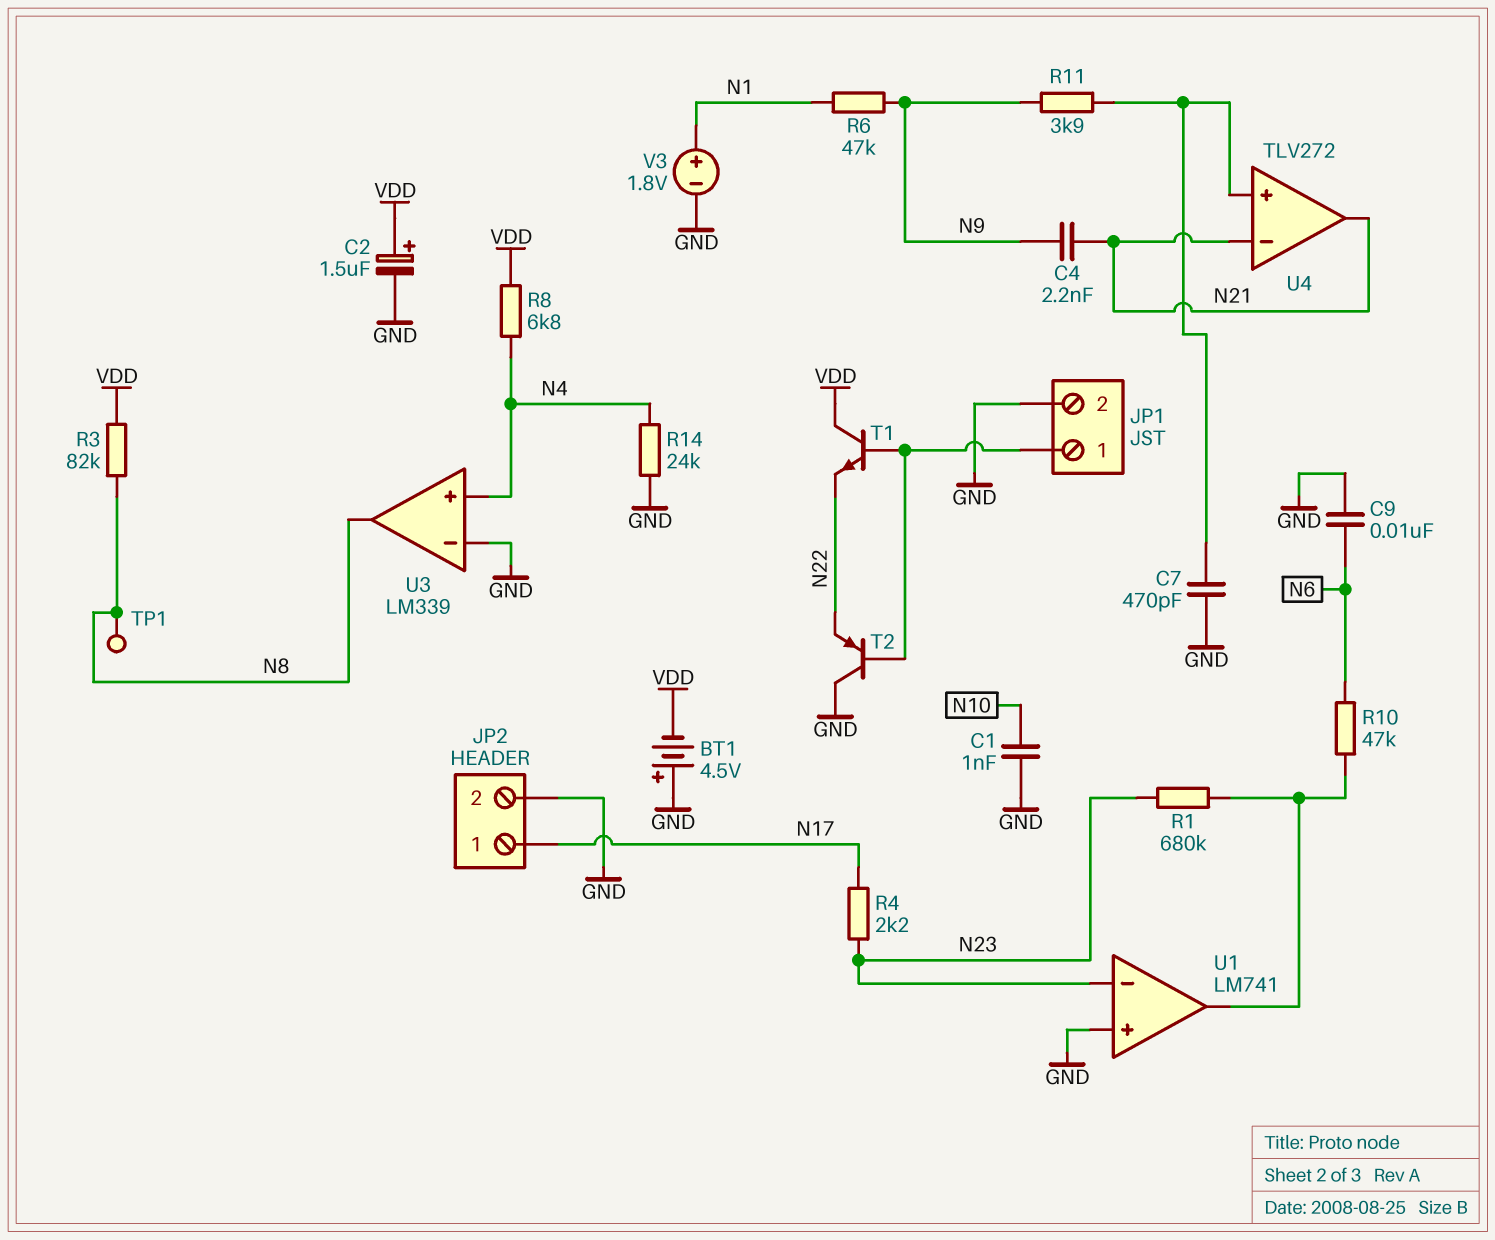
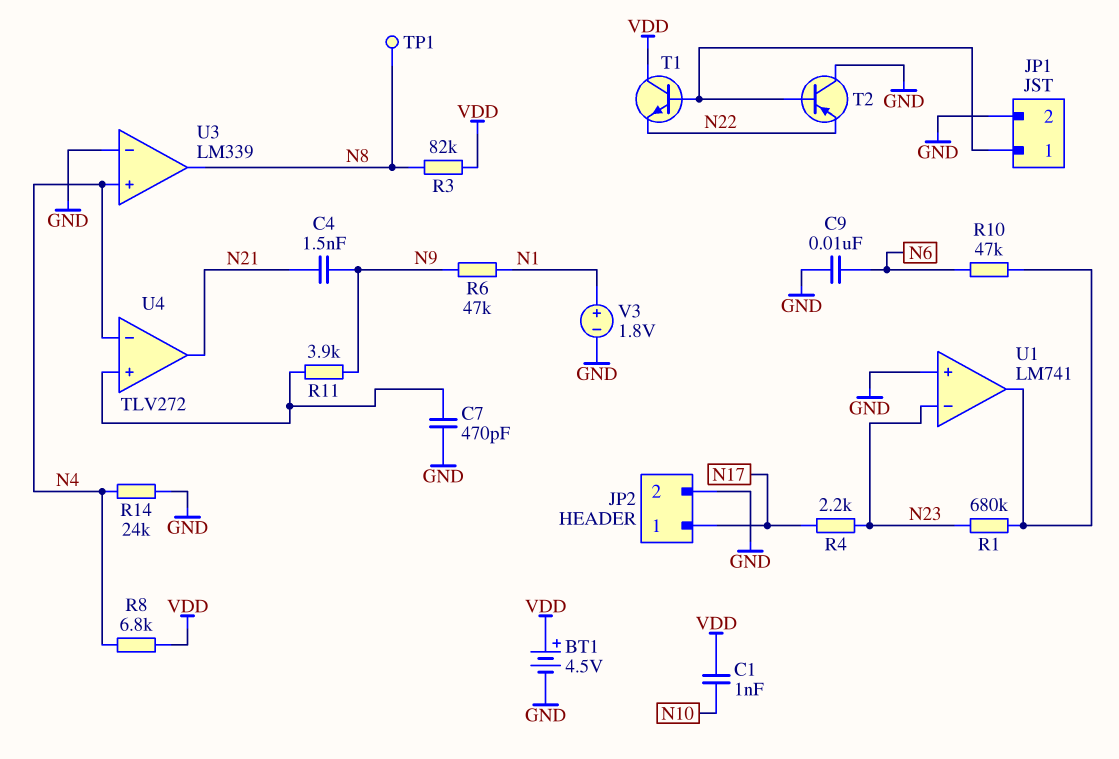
BT1: 4.5V (plus GND, minus VDD) -> 4.5V (plus VDD, minus GND)
C1: 1nF (GND, N10) -> 1nF (N10, VDD)
C2: 1.5uF (plus VDD, minus GND) -> none
C4: 2.2nF (N9, N21) -> 1.5nF (N9, N21)
U4 pin in-: N21 -> N4

